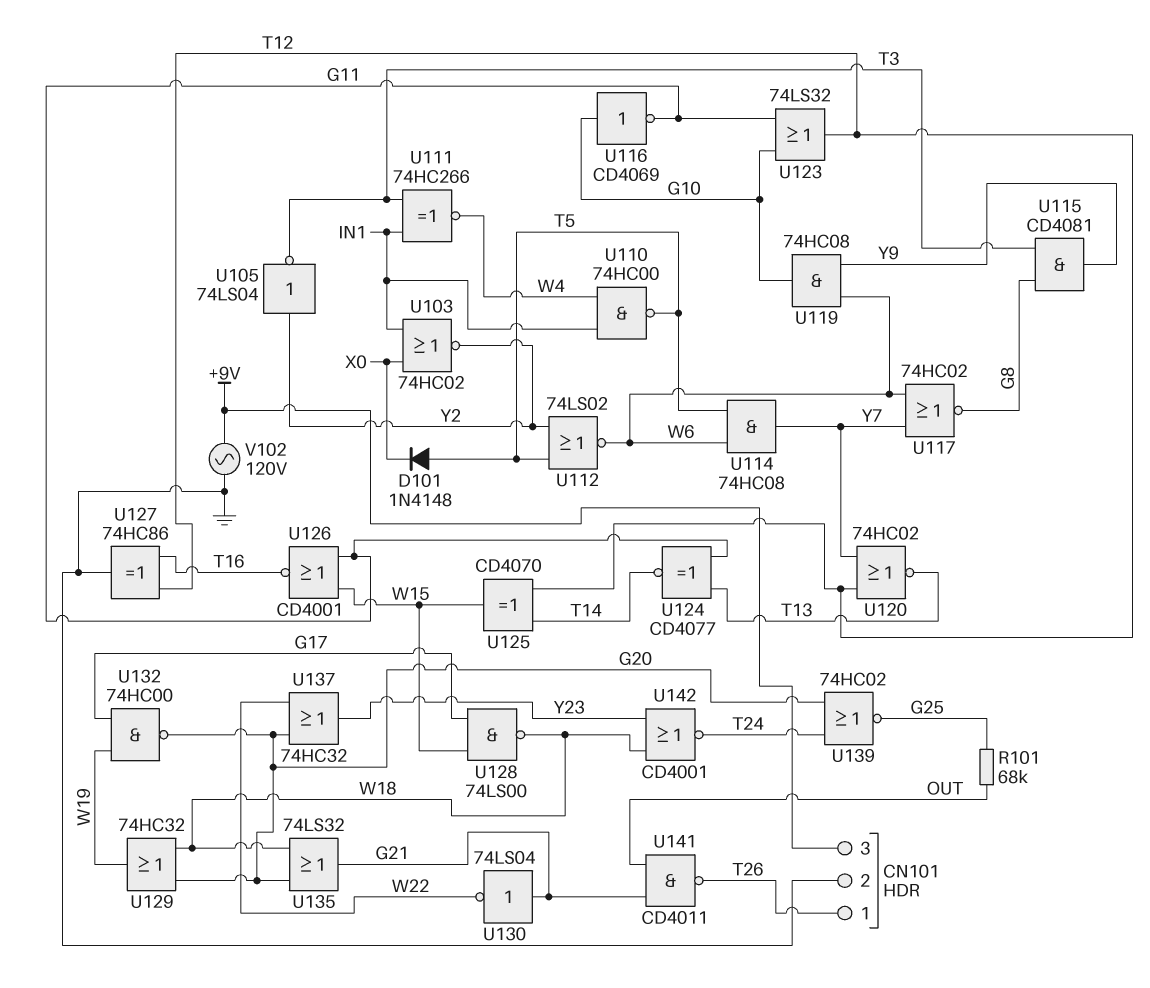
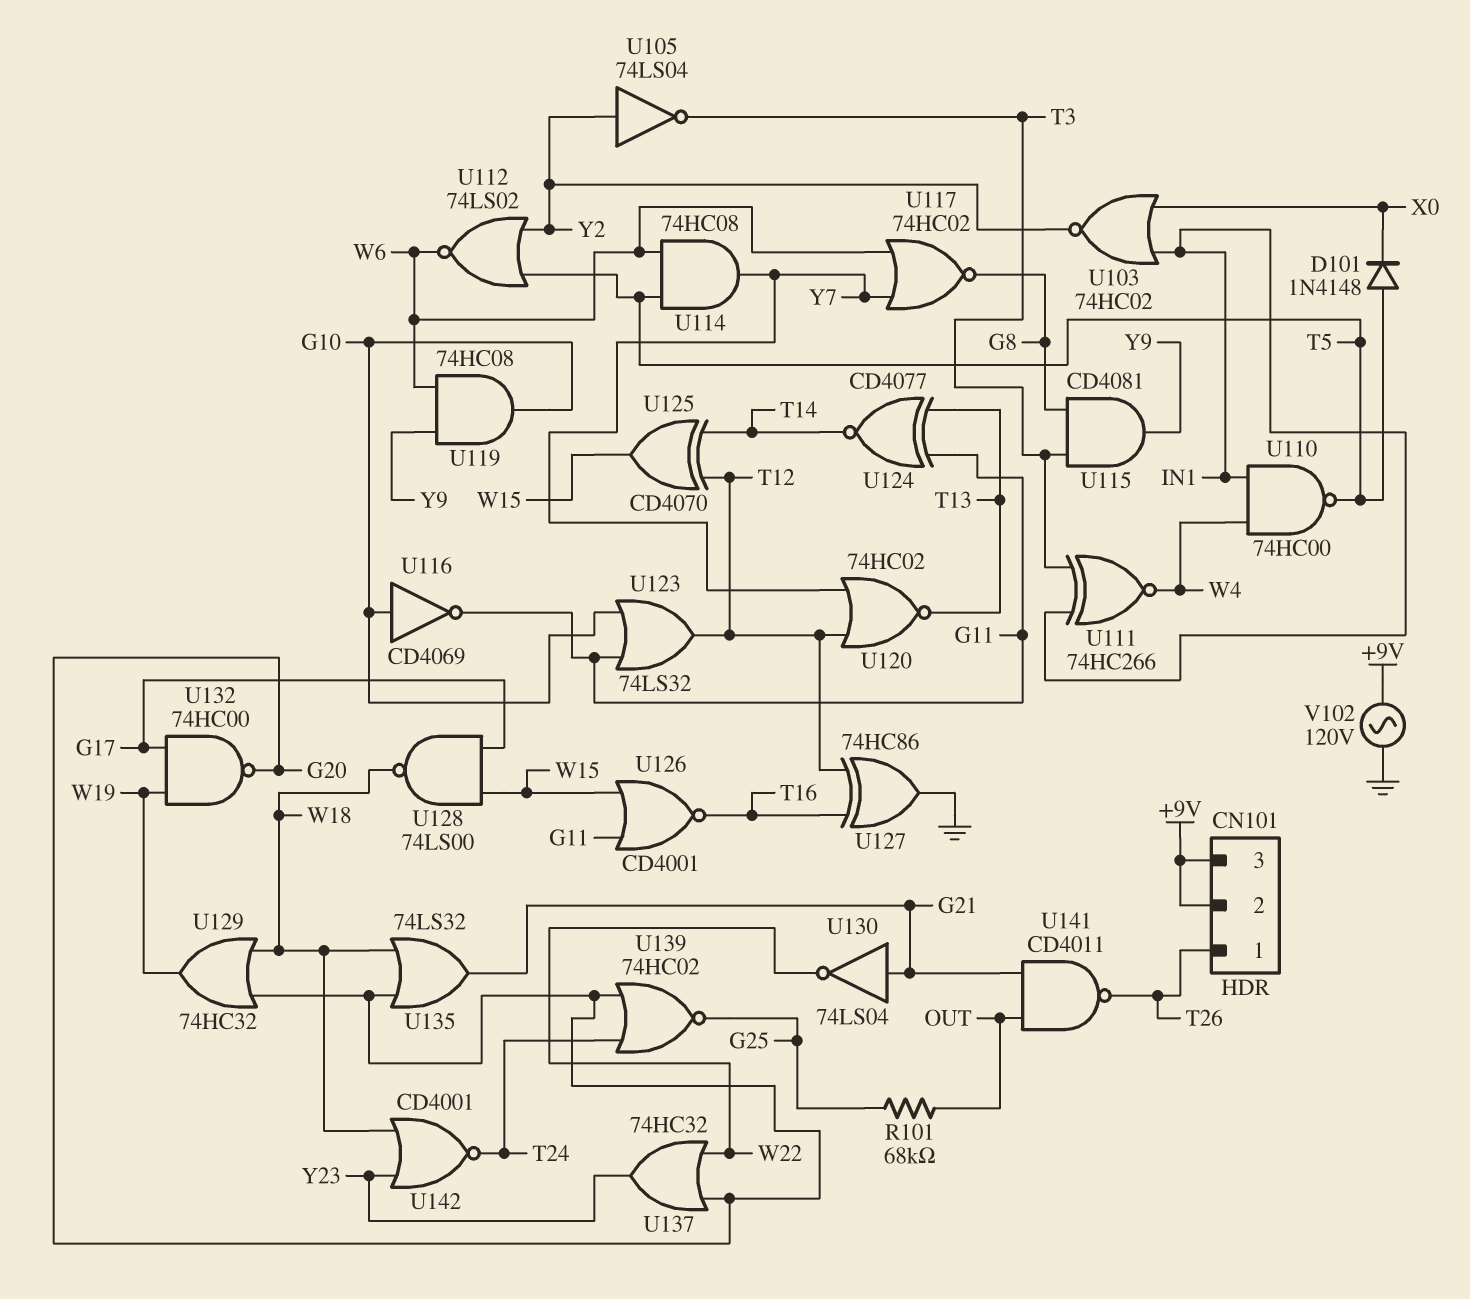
CN101 pin 2: GND -> +9V

